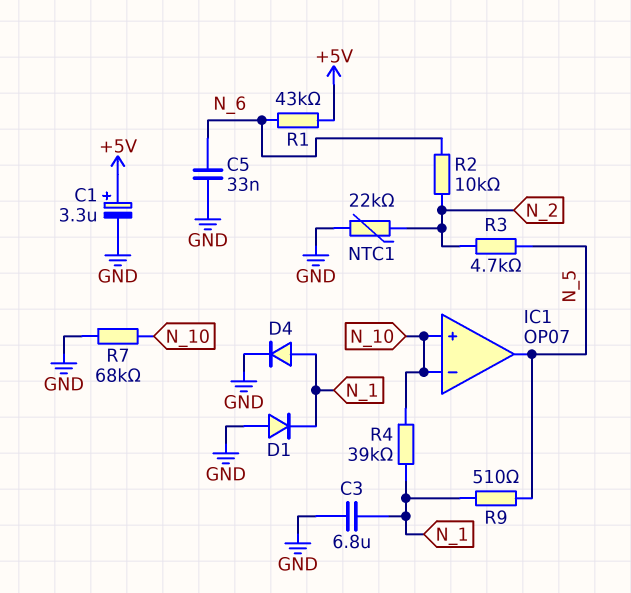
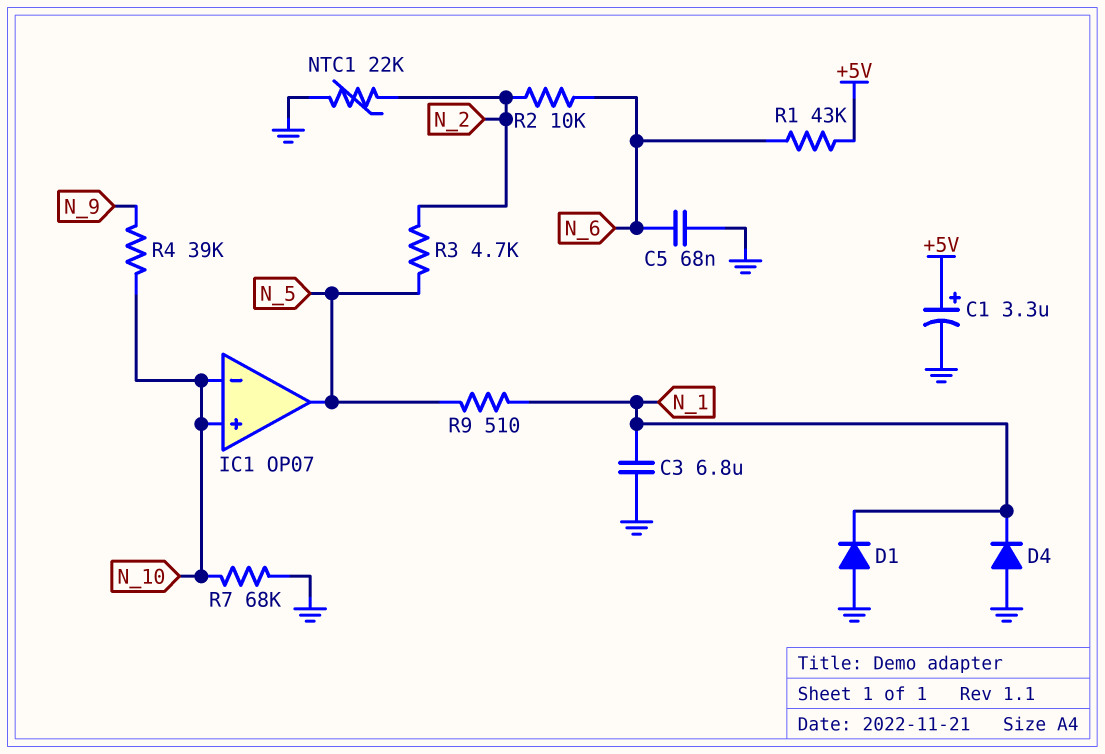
C5: 33nF (GND, N_6) -> 68nF (GND, N_6)
D4: diode (A N_1, K GND) -> diode (A GND, K N_1)
R4: 39k (N_1, N_10) -> 39k (N_9, N_10)

